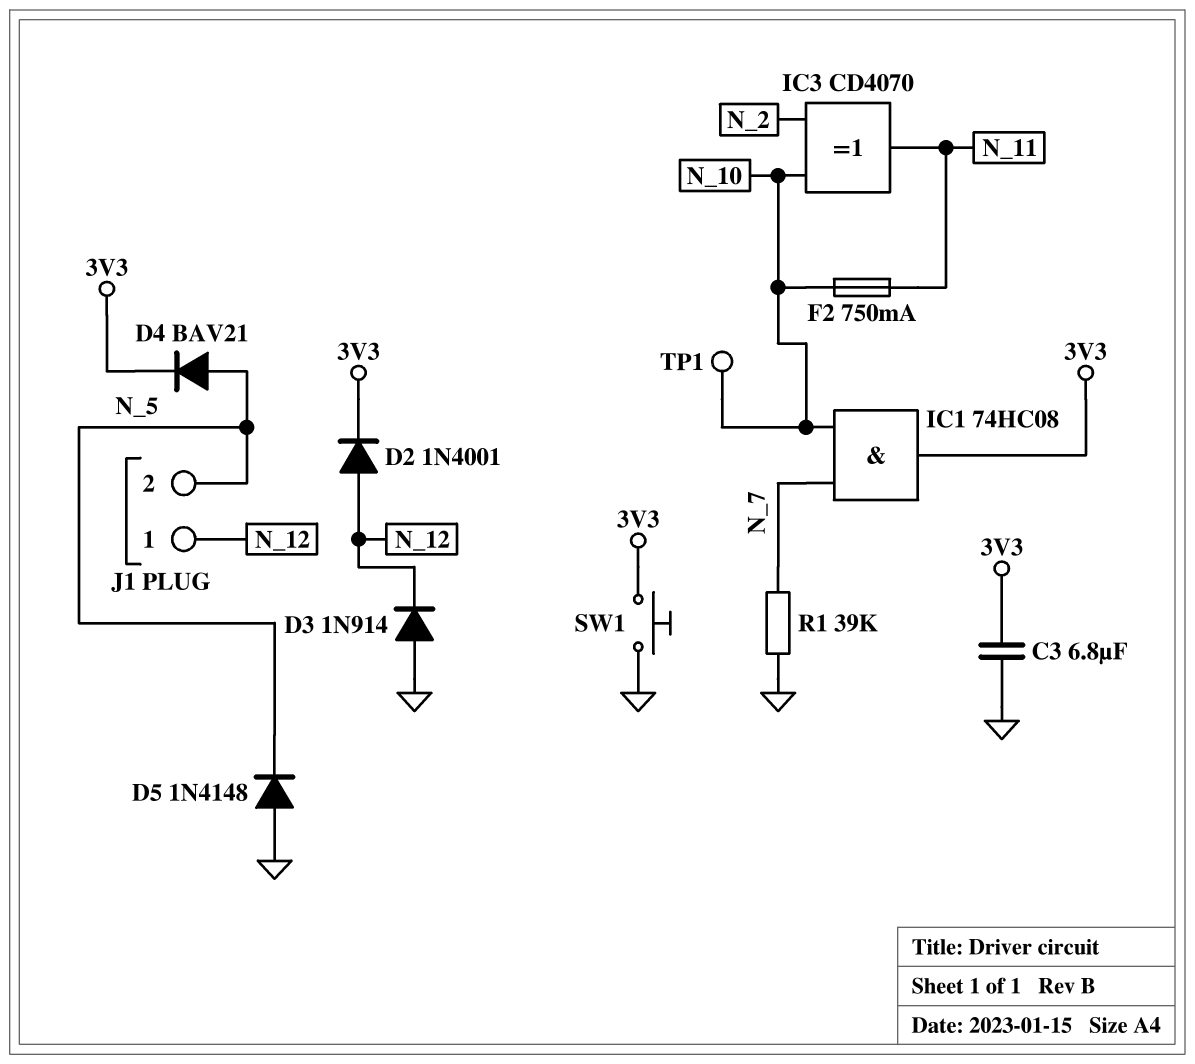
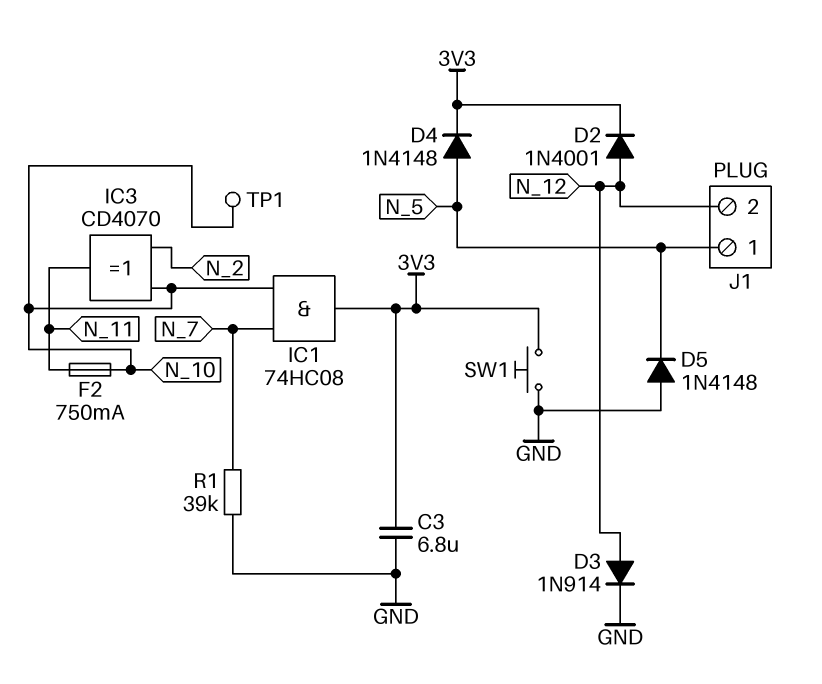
D3: diode 1N914 (A GND, K N_12) -> diode 1N914 (A N_12, K GND)
D4: diode BAV21 (A N_5, K 3V3) -> diode 1N4148 (A N_5, K 3V3)
J1 pin 1: N_12 -> N_5
J1 pin 2: N_5 -> N_12

